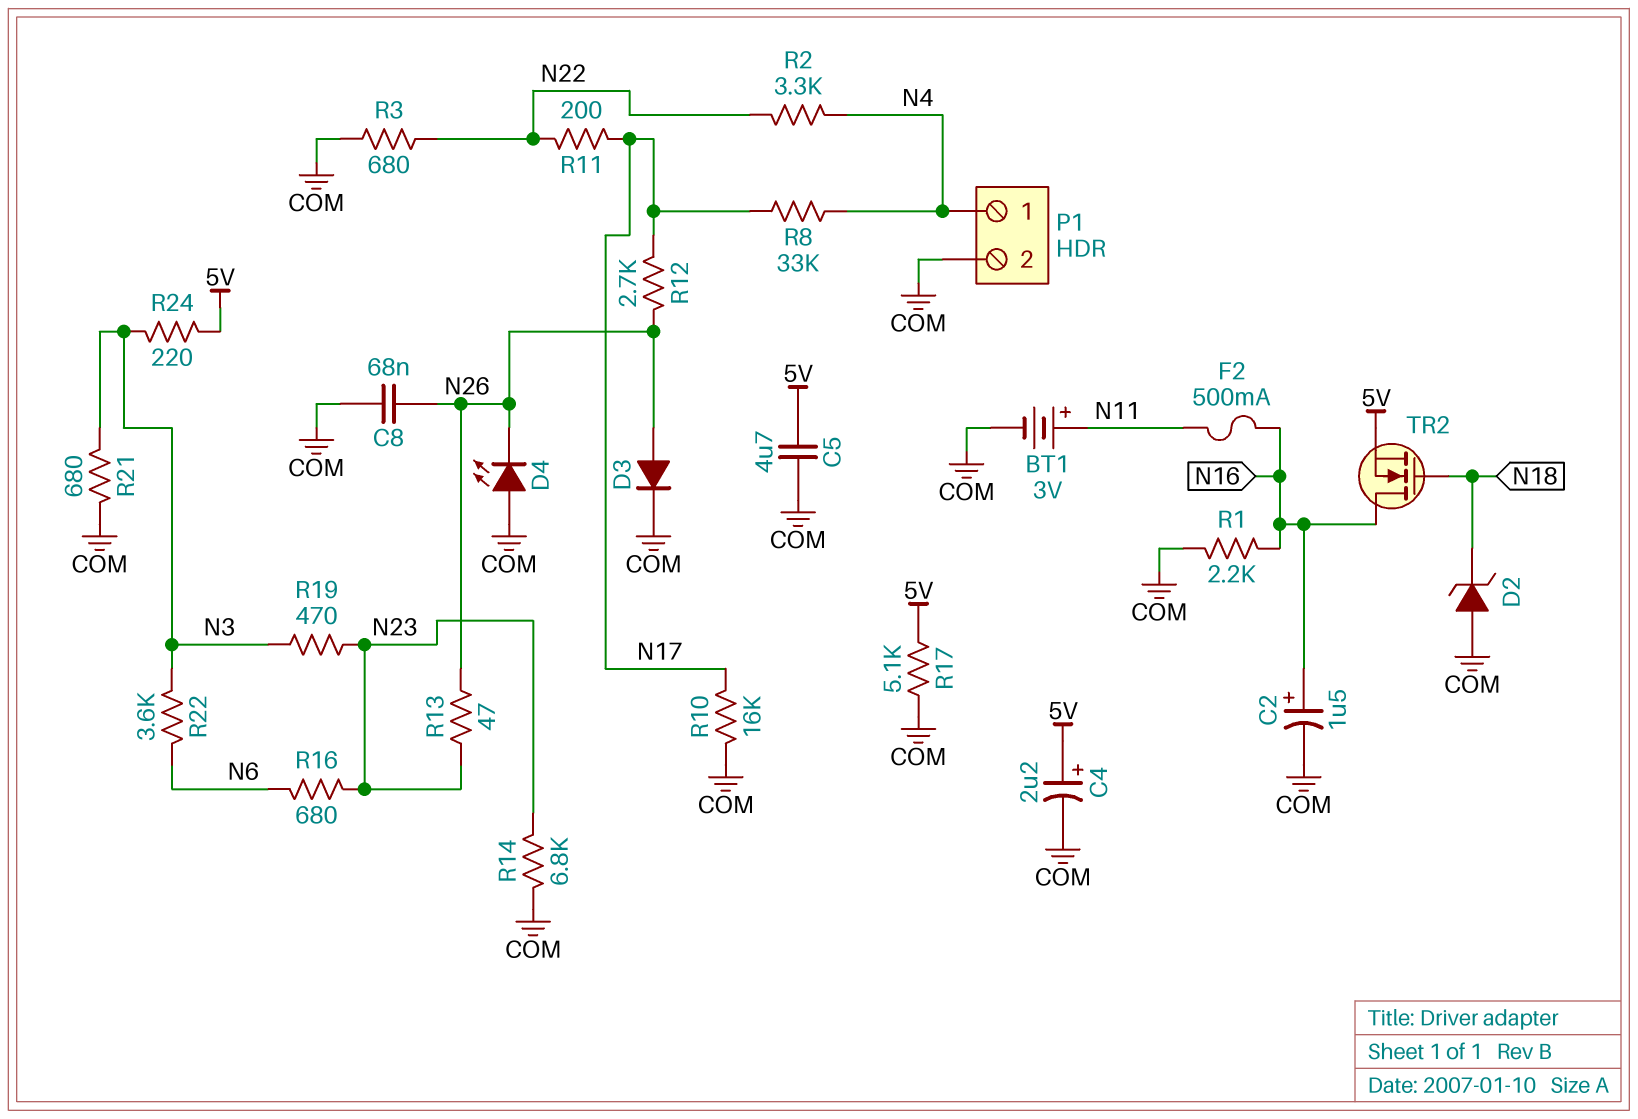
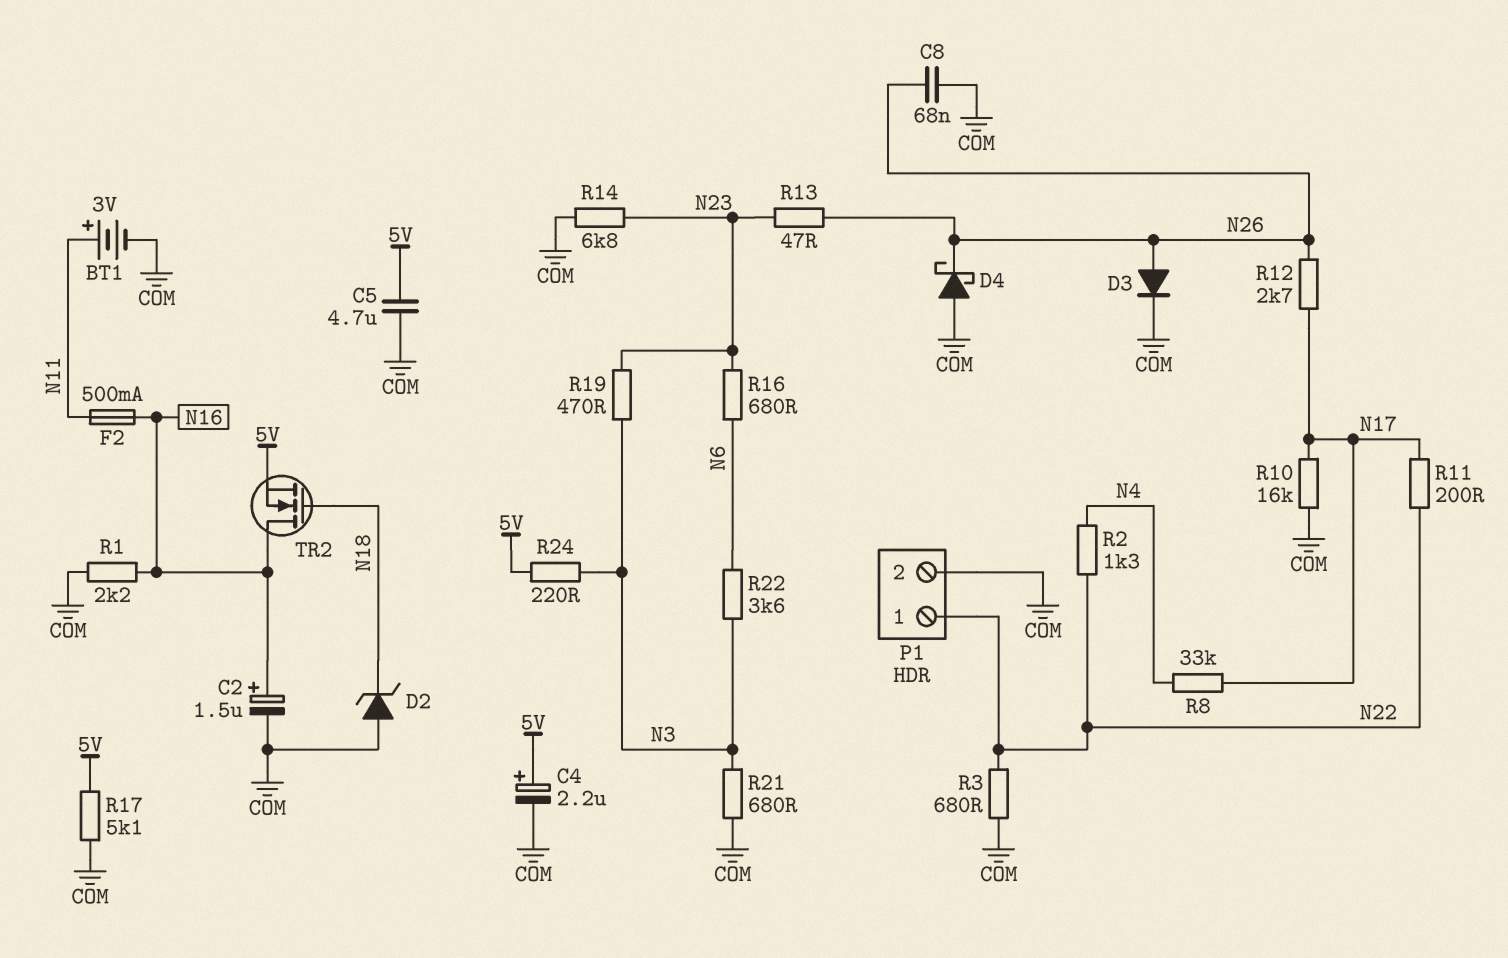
D4: LED (A COM, K N26) -> schottky (A COM, K N26)
P1 pin 1: N4 -> N22
R2: 3.3k (N4, N22) -> 1.3k (N4, N22)

